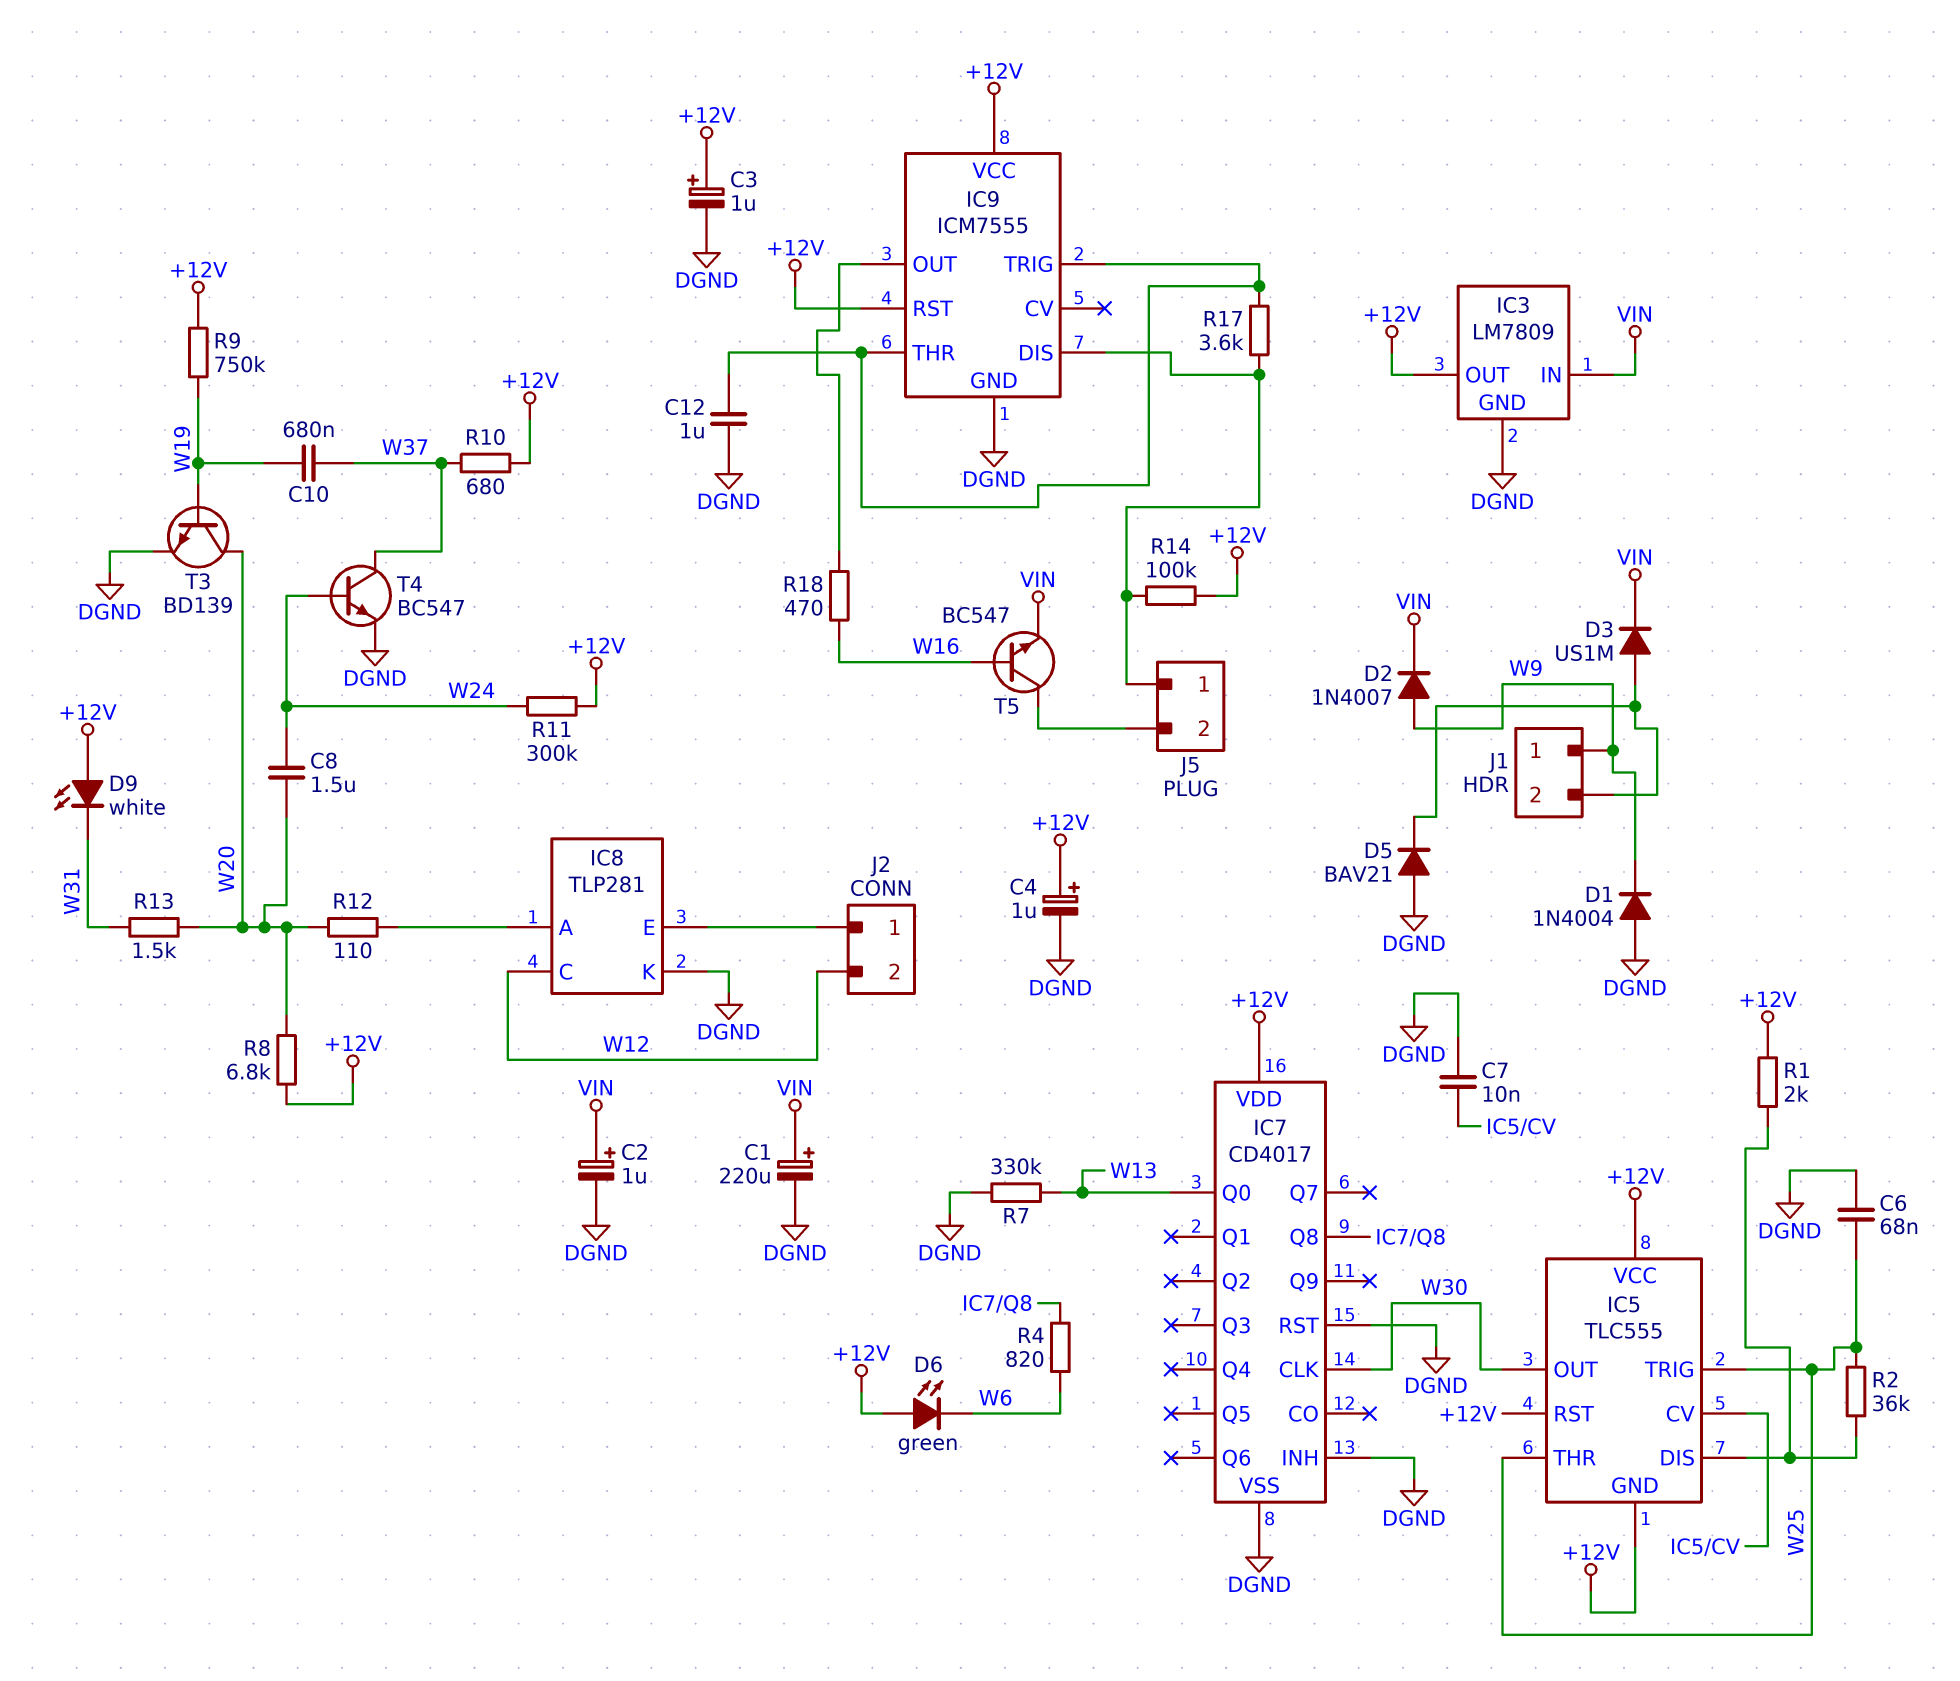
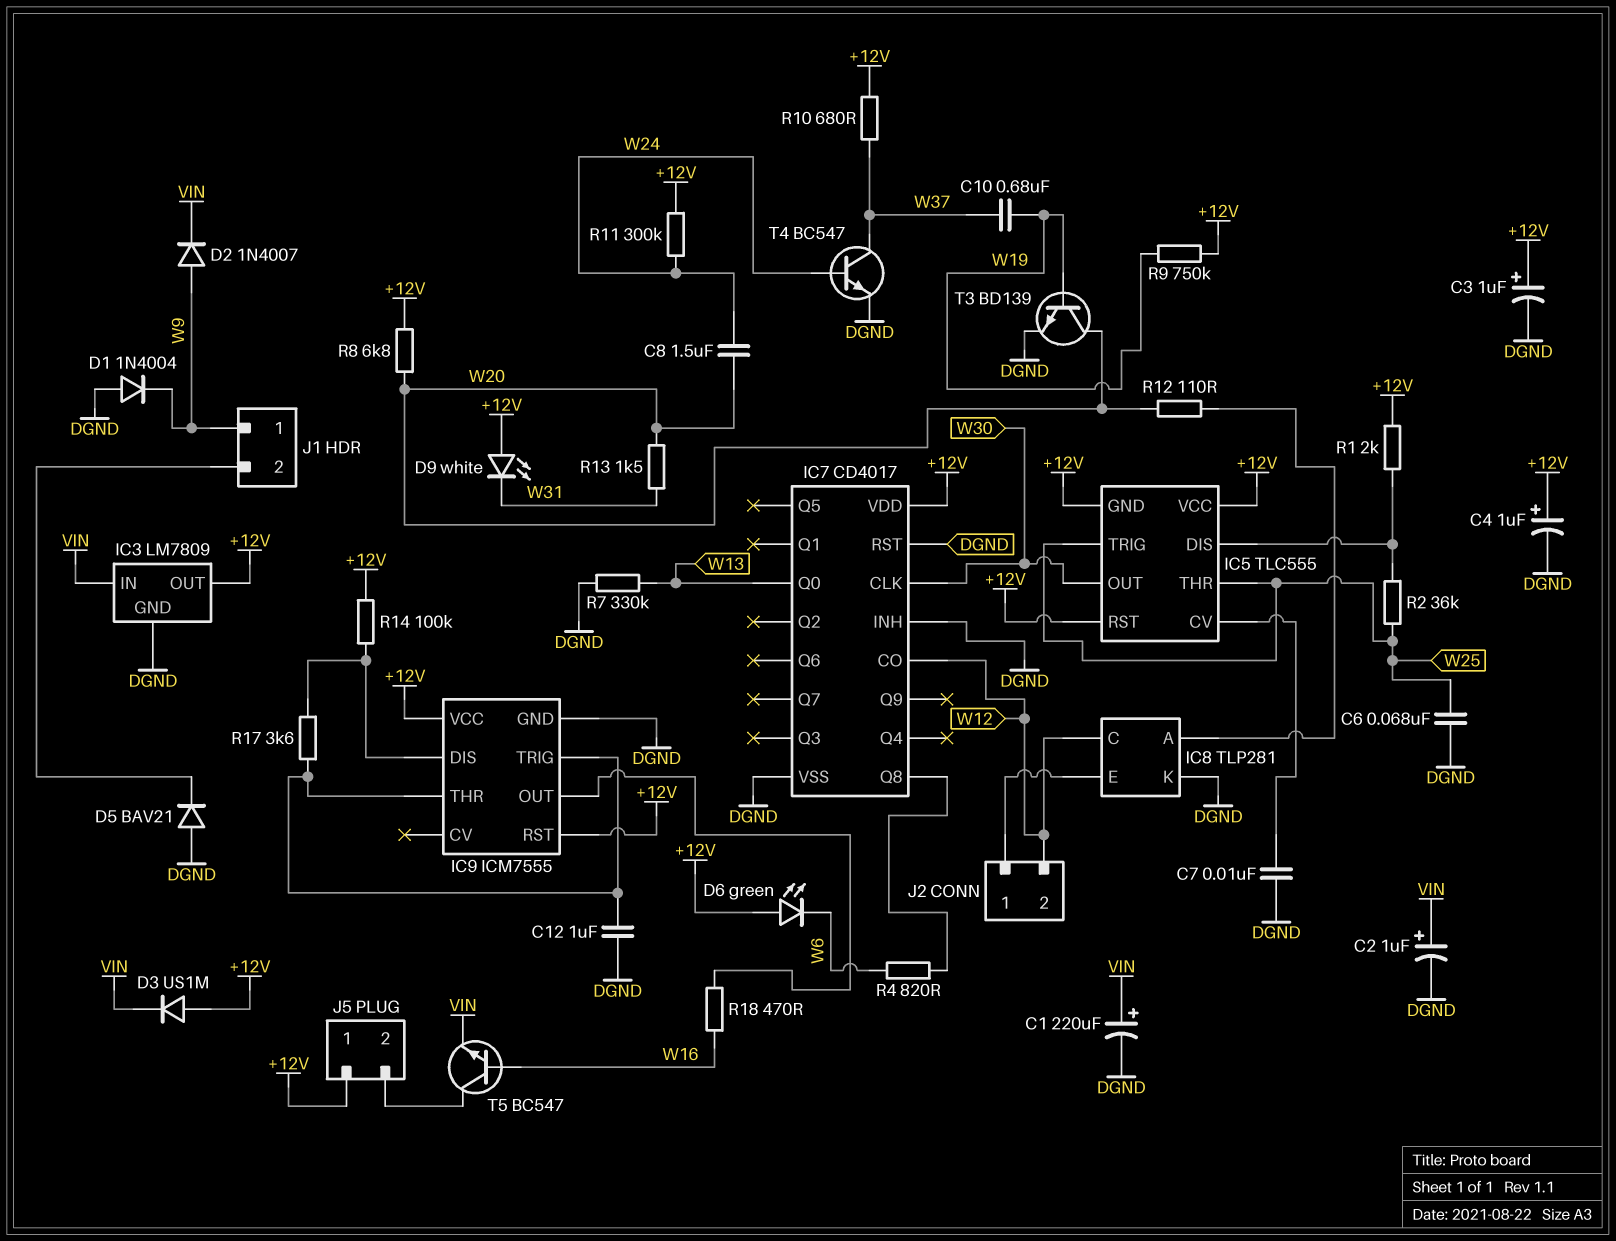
D3: diode US1M (A J1/2, K VIN) -> diode US1M (A +12V, K VIN)
IC7 pin CO: none -> W12
J5 pin 1: IC9/DIS -> +12V

